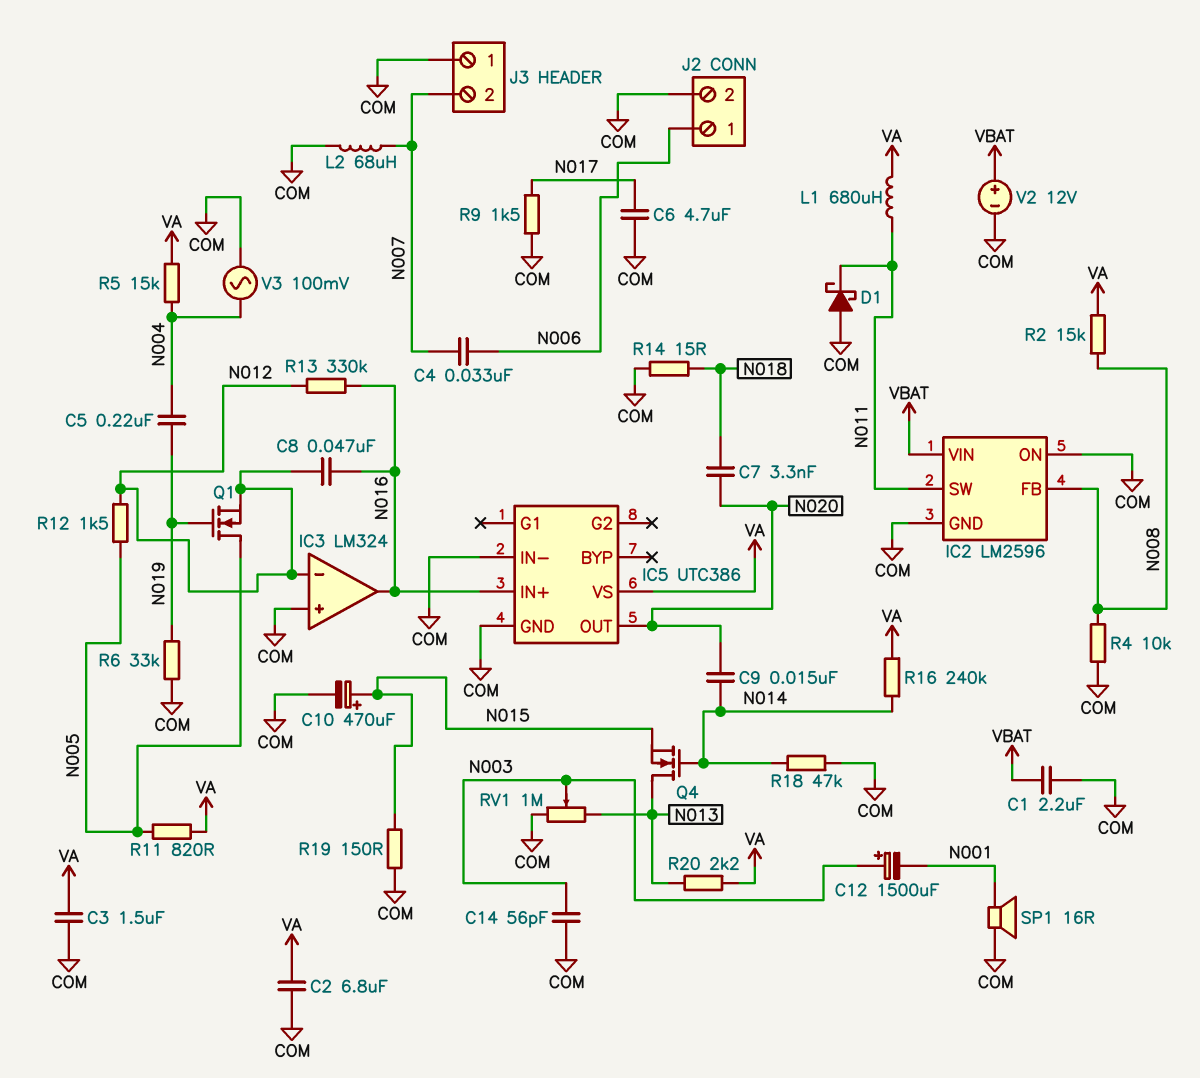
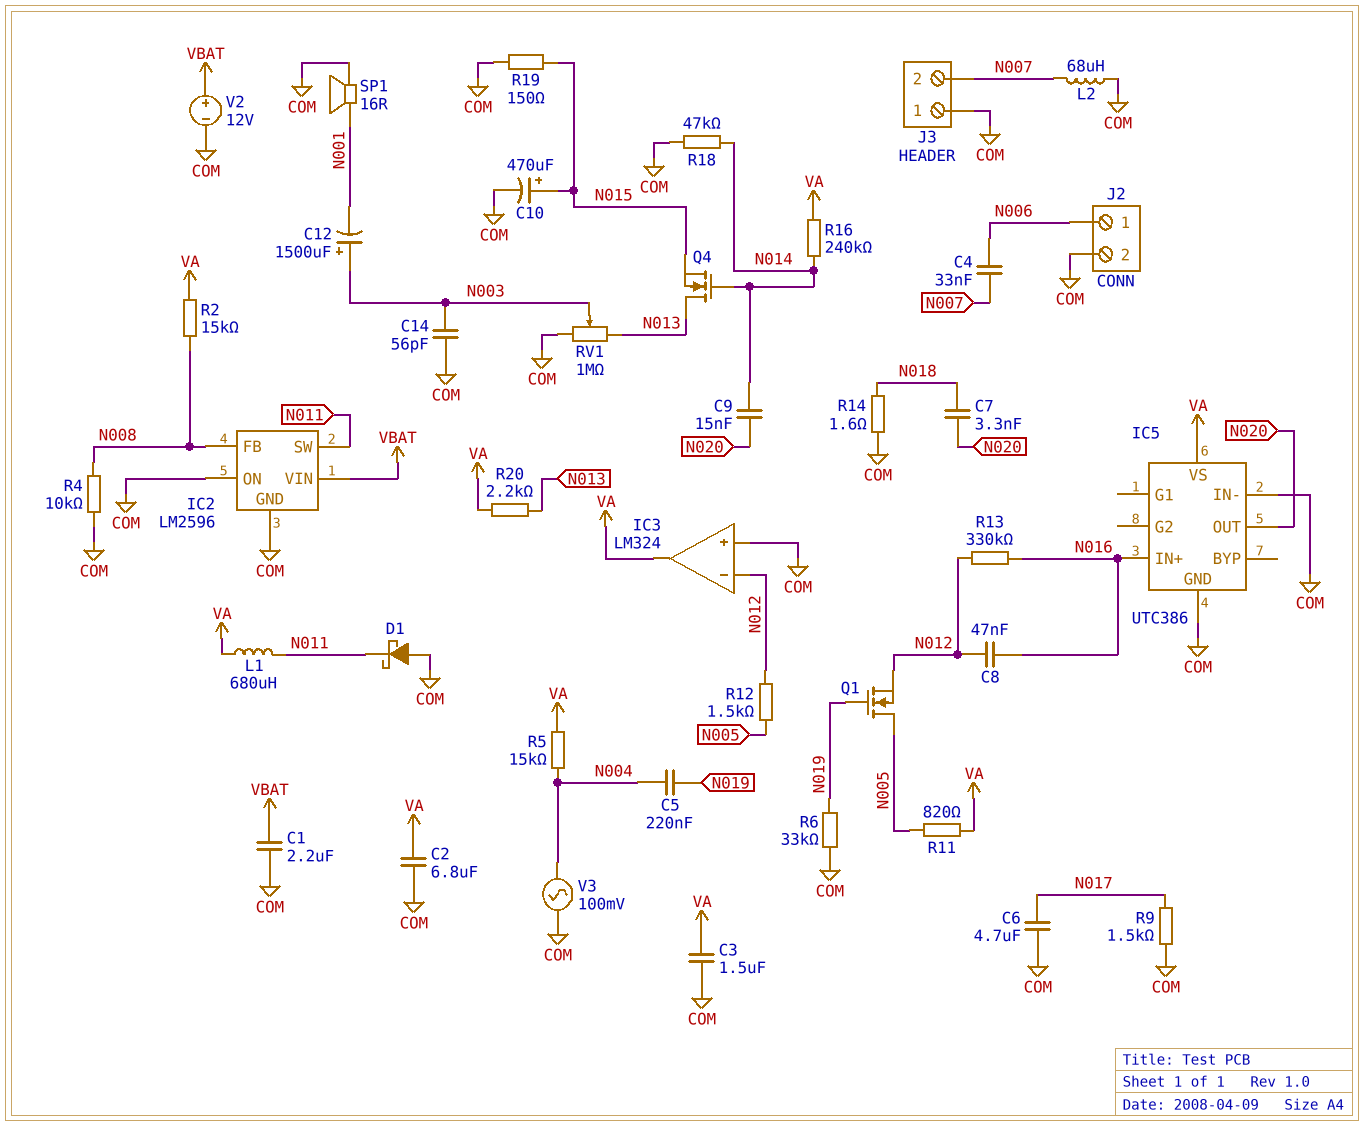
IC3 pin out: N016 -> VA
R14: 15 (COM, N018) -> 1.6 (COM, N018)

